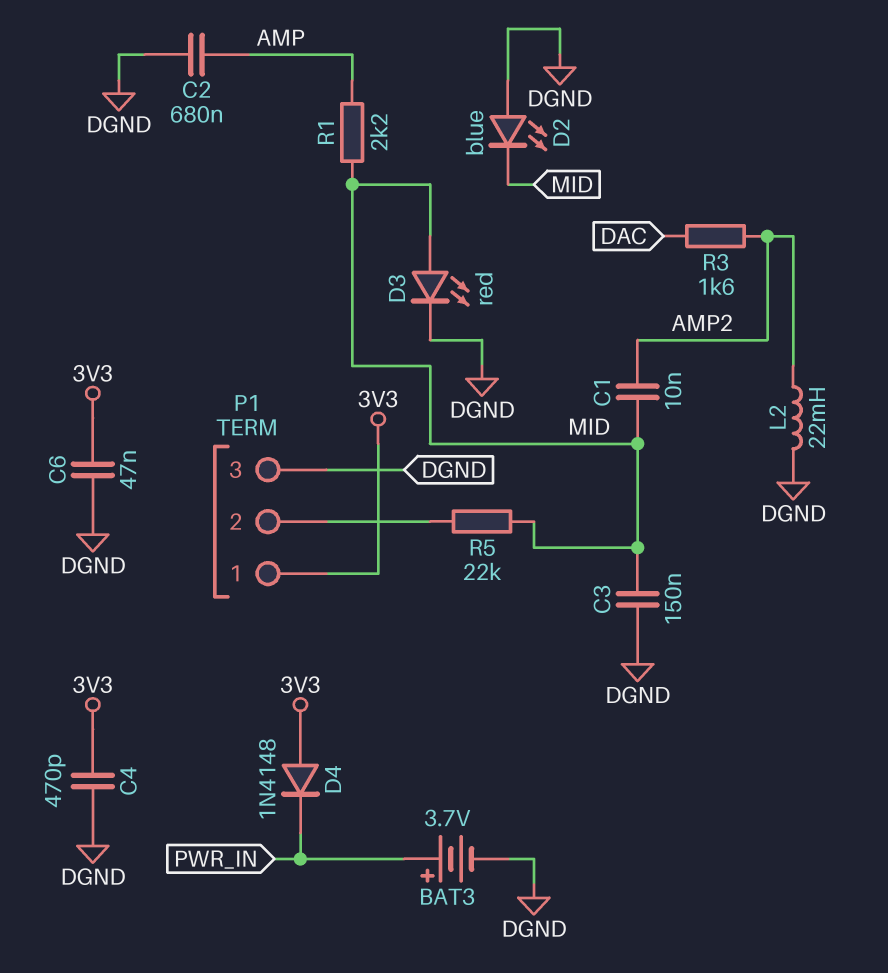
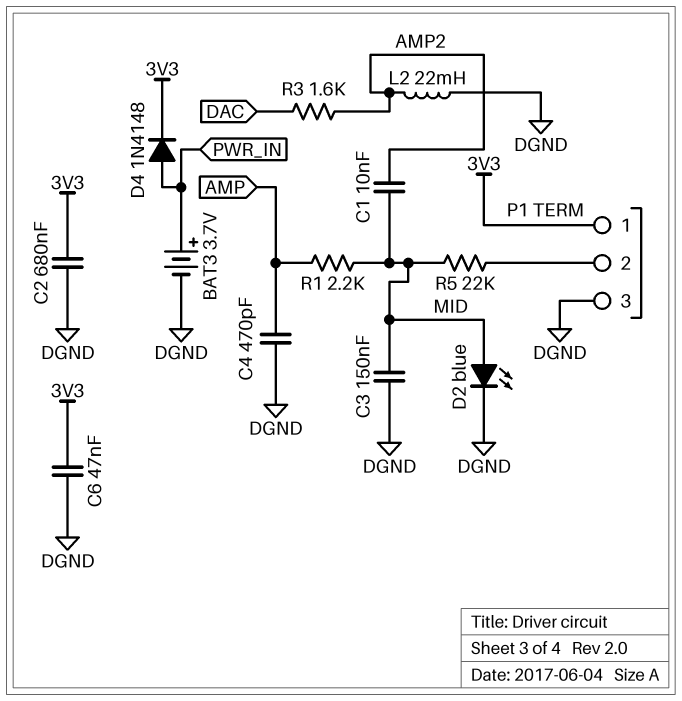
C2: 680nF (AMP, DGND) -> 680nF (3V3, DGND)
C4: 470pF (3V3, DGND) -> 470pF (AMP, DGND)
D2: LED blue (A DGND, K MID) -> LED blue (A MID, K DGND)
D3: LED red (A MID, K DGND) -> none
D4: diode 1N4148 (A 3V3, K PWR_IN) -> diode 1N4148 (A PWR_IN, K 3V3)

